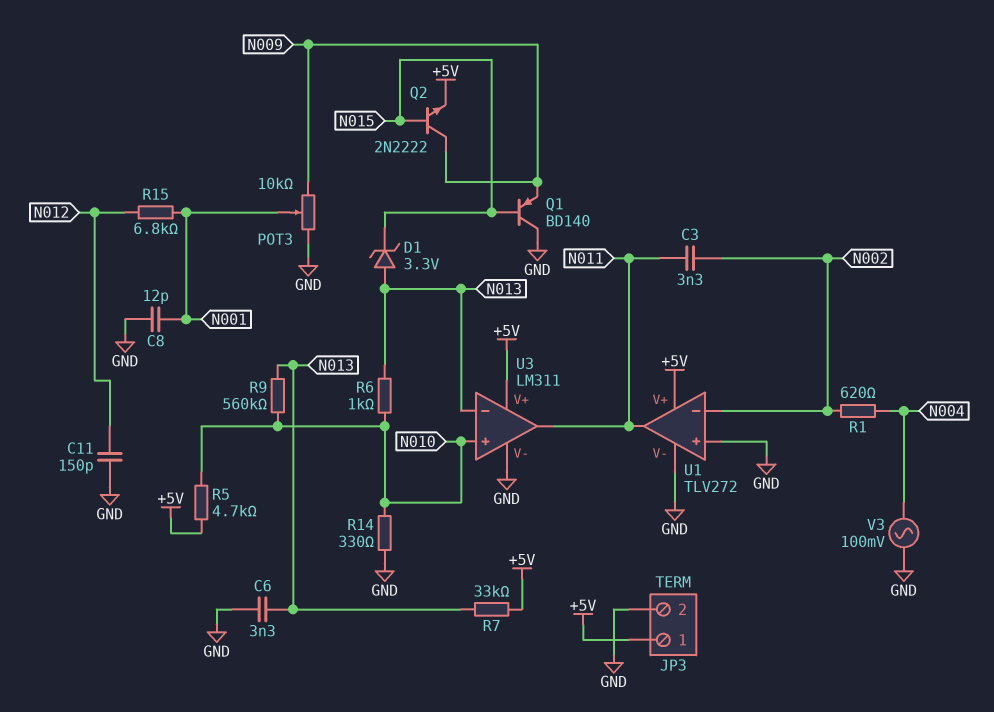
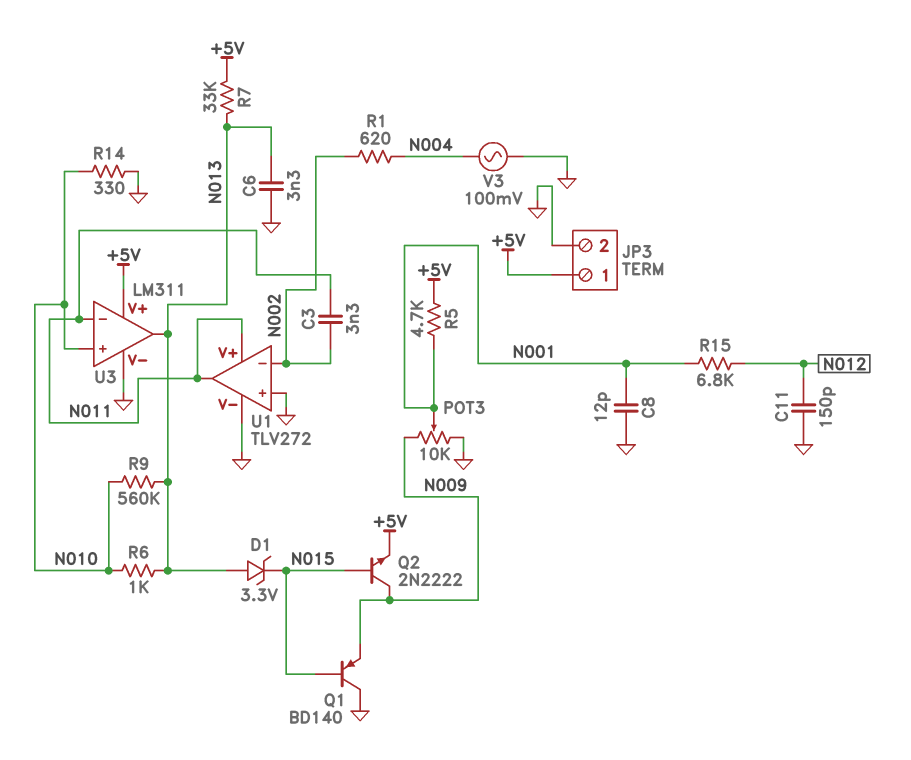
R5: 4.7k (+5V, N010) -> 4.7k (+5V, N001)
U1 pin V+: +5V -> N011
U3 pin in-: N013 -> N011
U3 pin out: N011 -> N013

